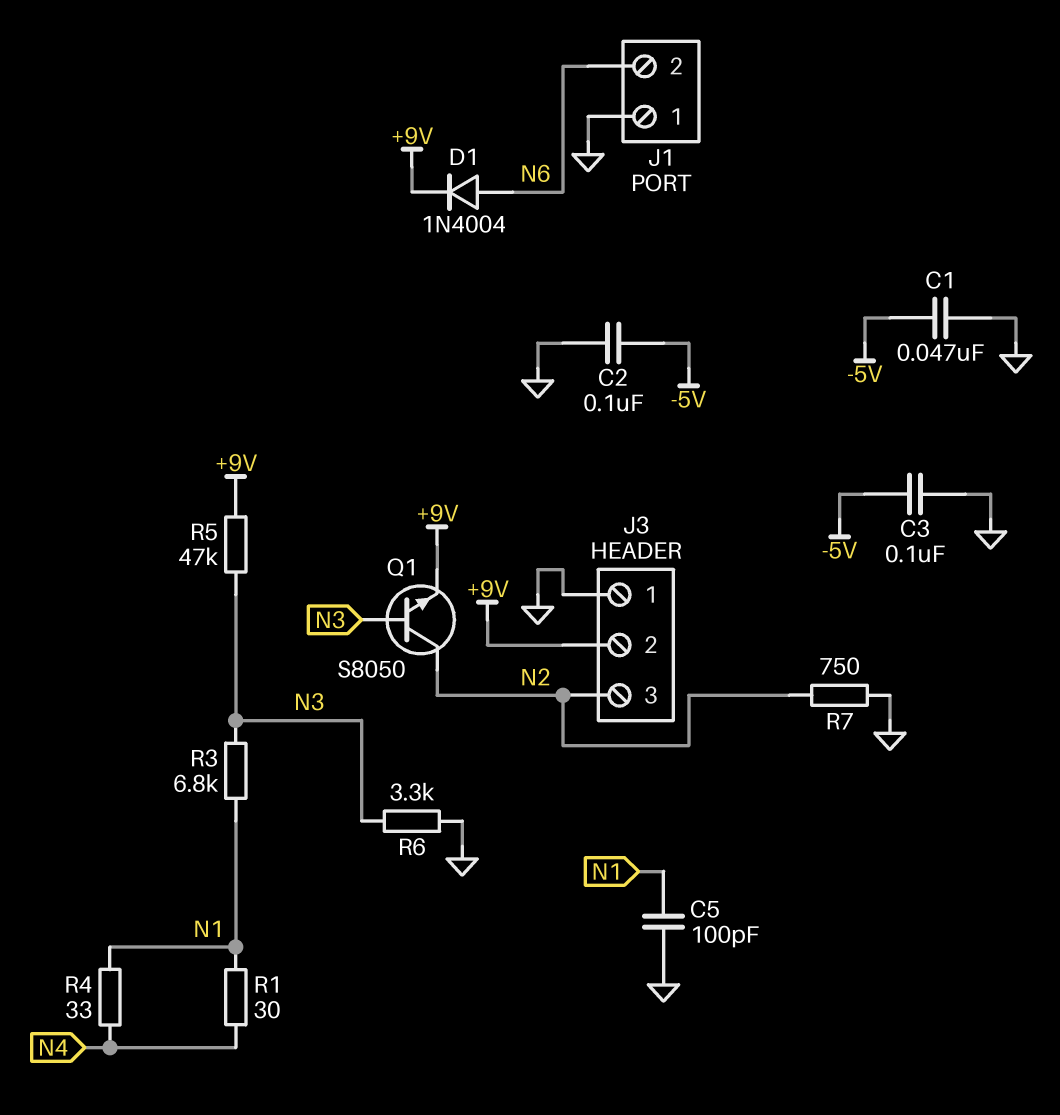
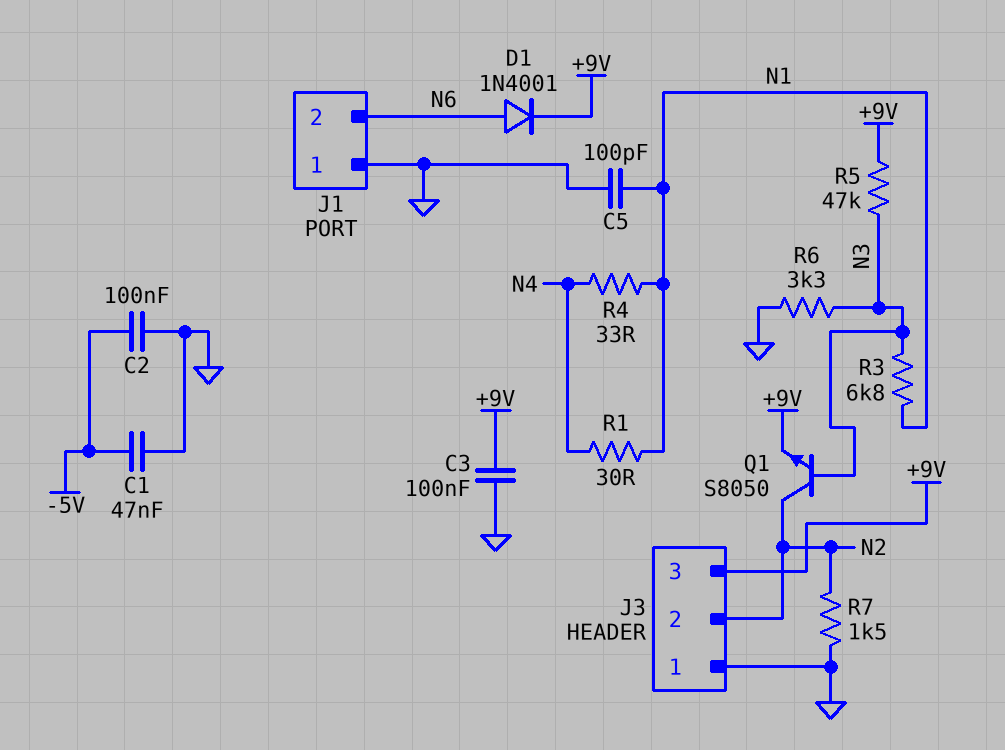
C3: 100nF (-5V, GND) -> 100nF (+9V, GND)
D1: diode 1N4004 (A N6, K +9V) -> diode 1N4001 (A N6, K +9V)
J3 pin 2: +9V -> N2
J3 pin 3: N2 -> +9V
R7: 750 (GND, N2) -> 1.5k (GND, N2)

